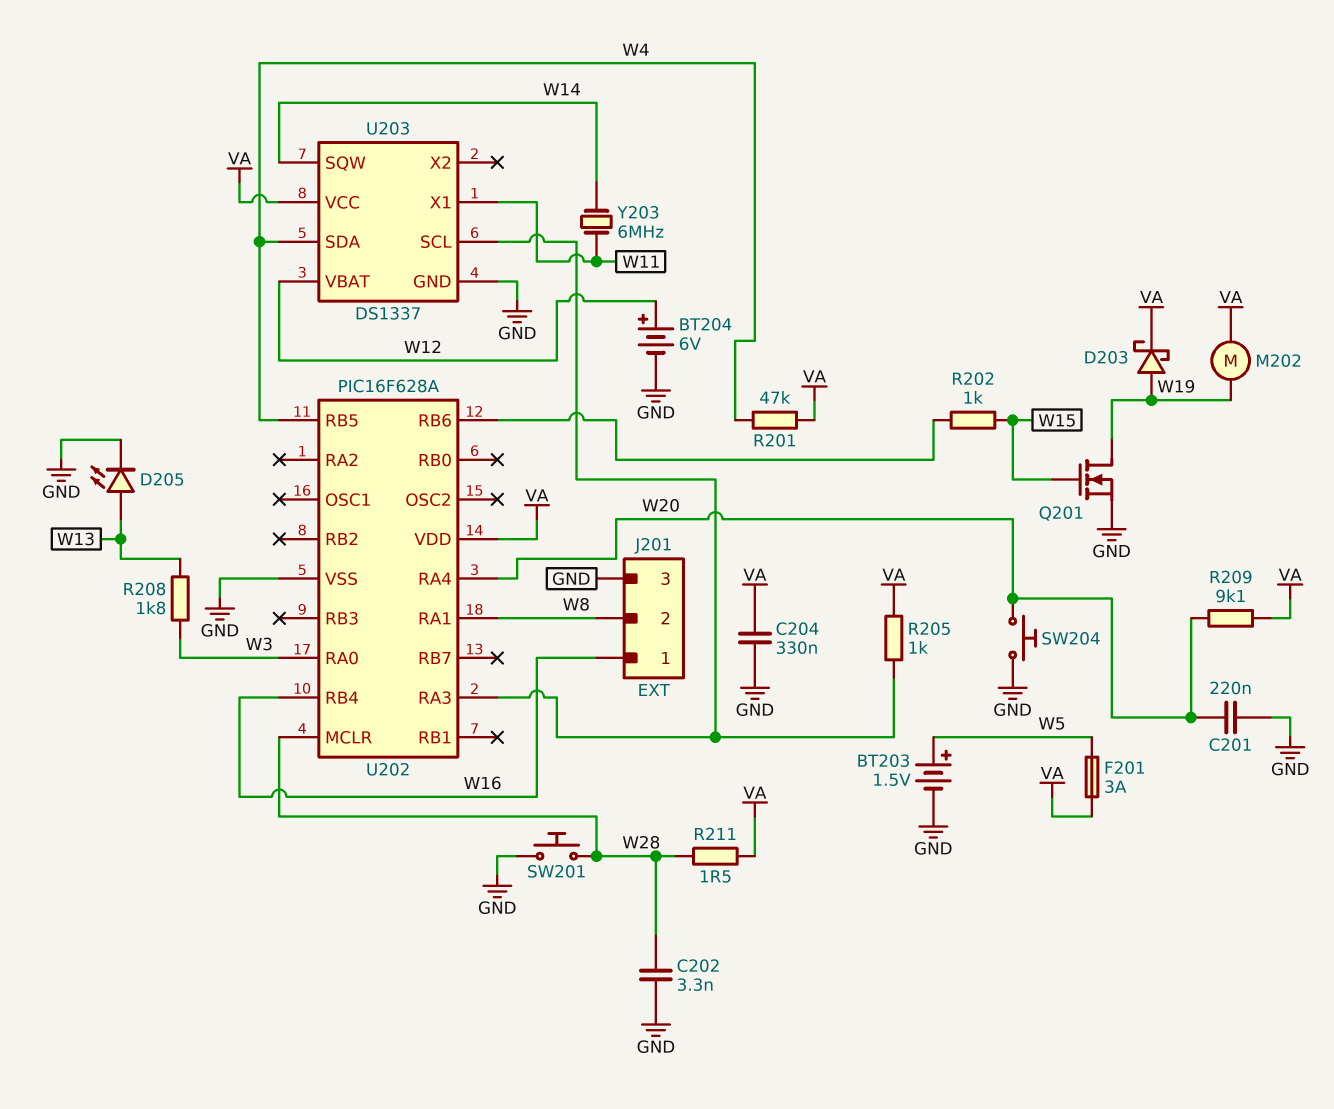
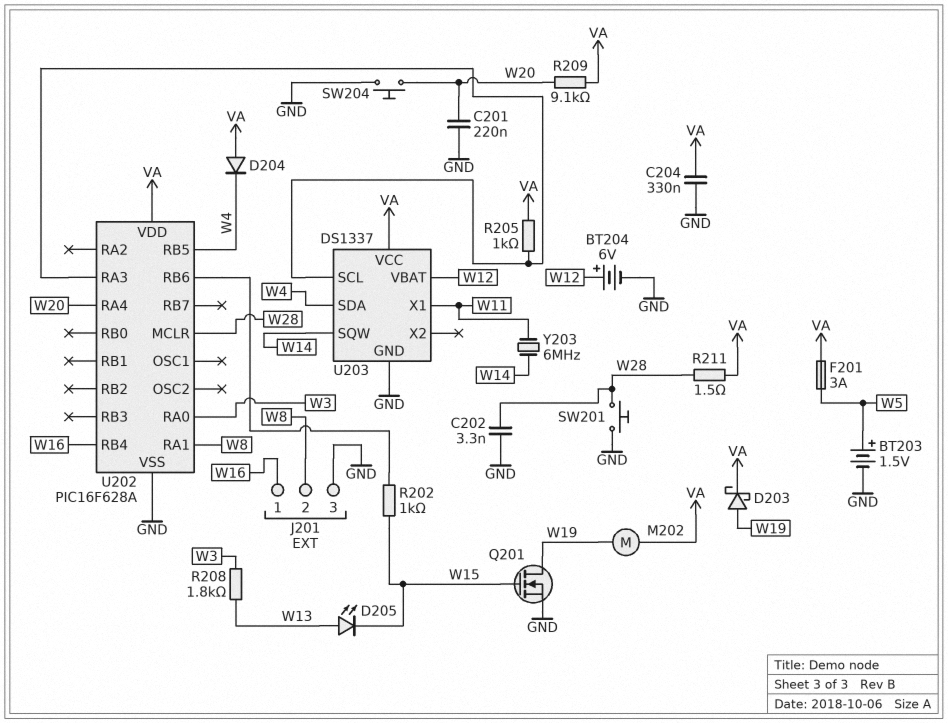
D204: none -> diode (A VA, K W4)
D205: LED (A W13, K GND) -> LED (A W13, K W15)
R201: 47k (VA, W4) -> none

